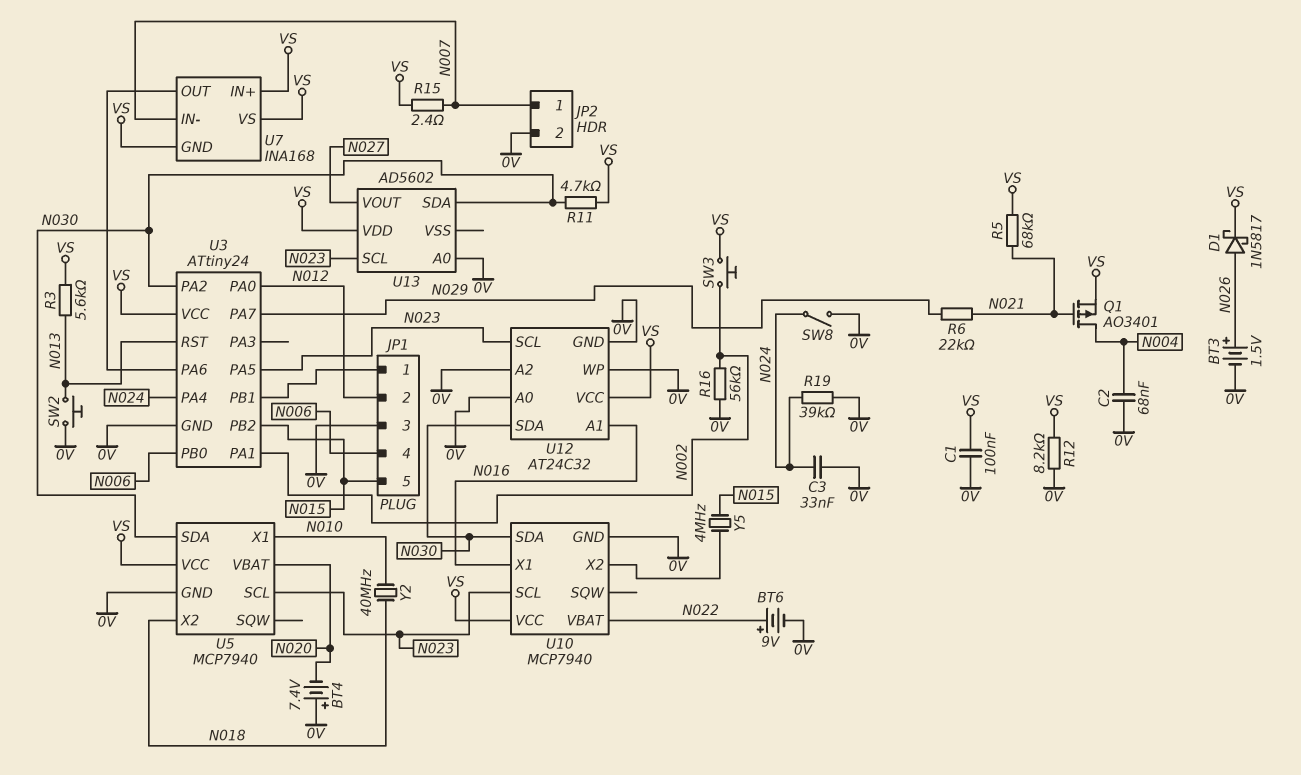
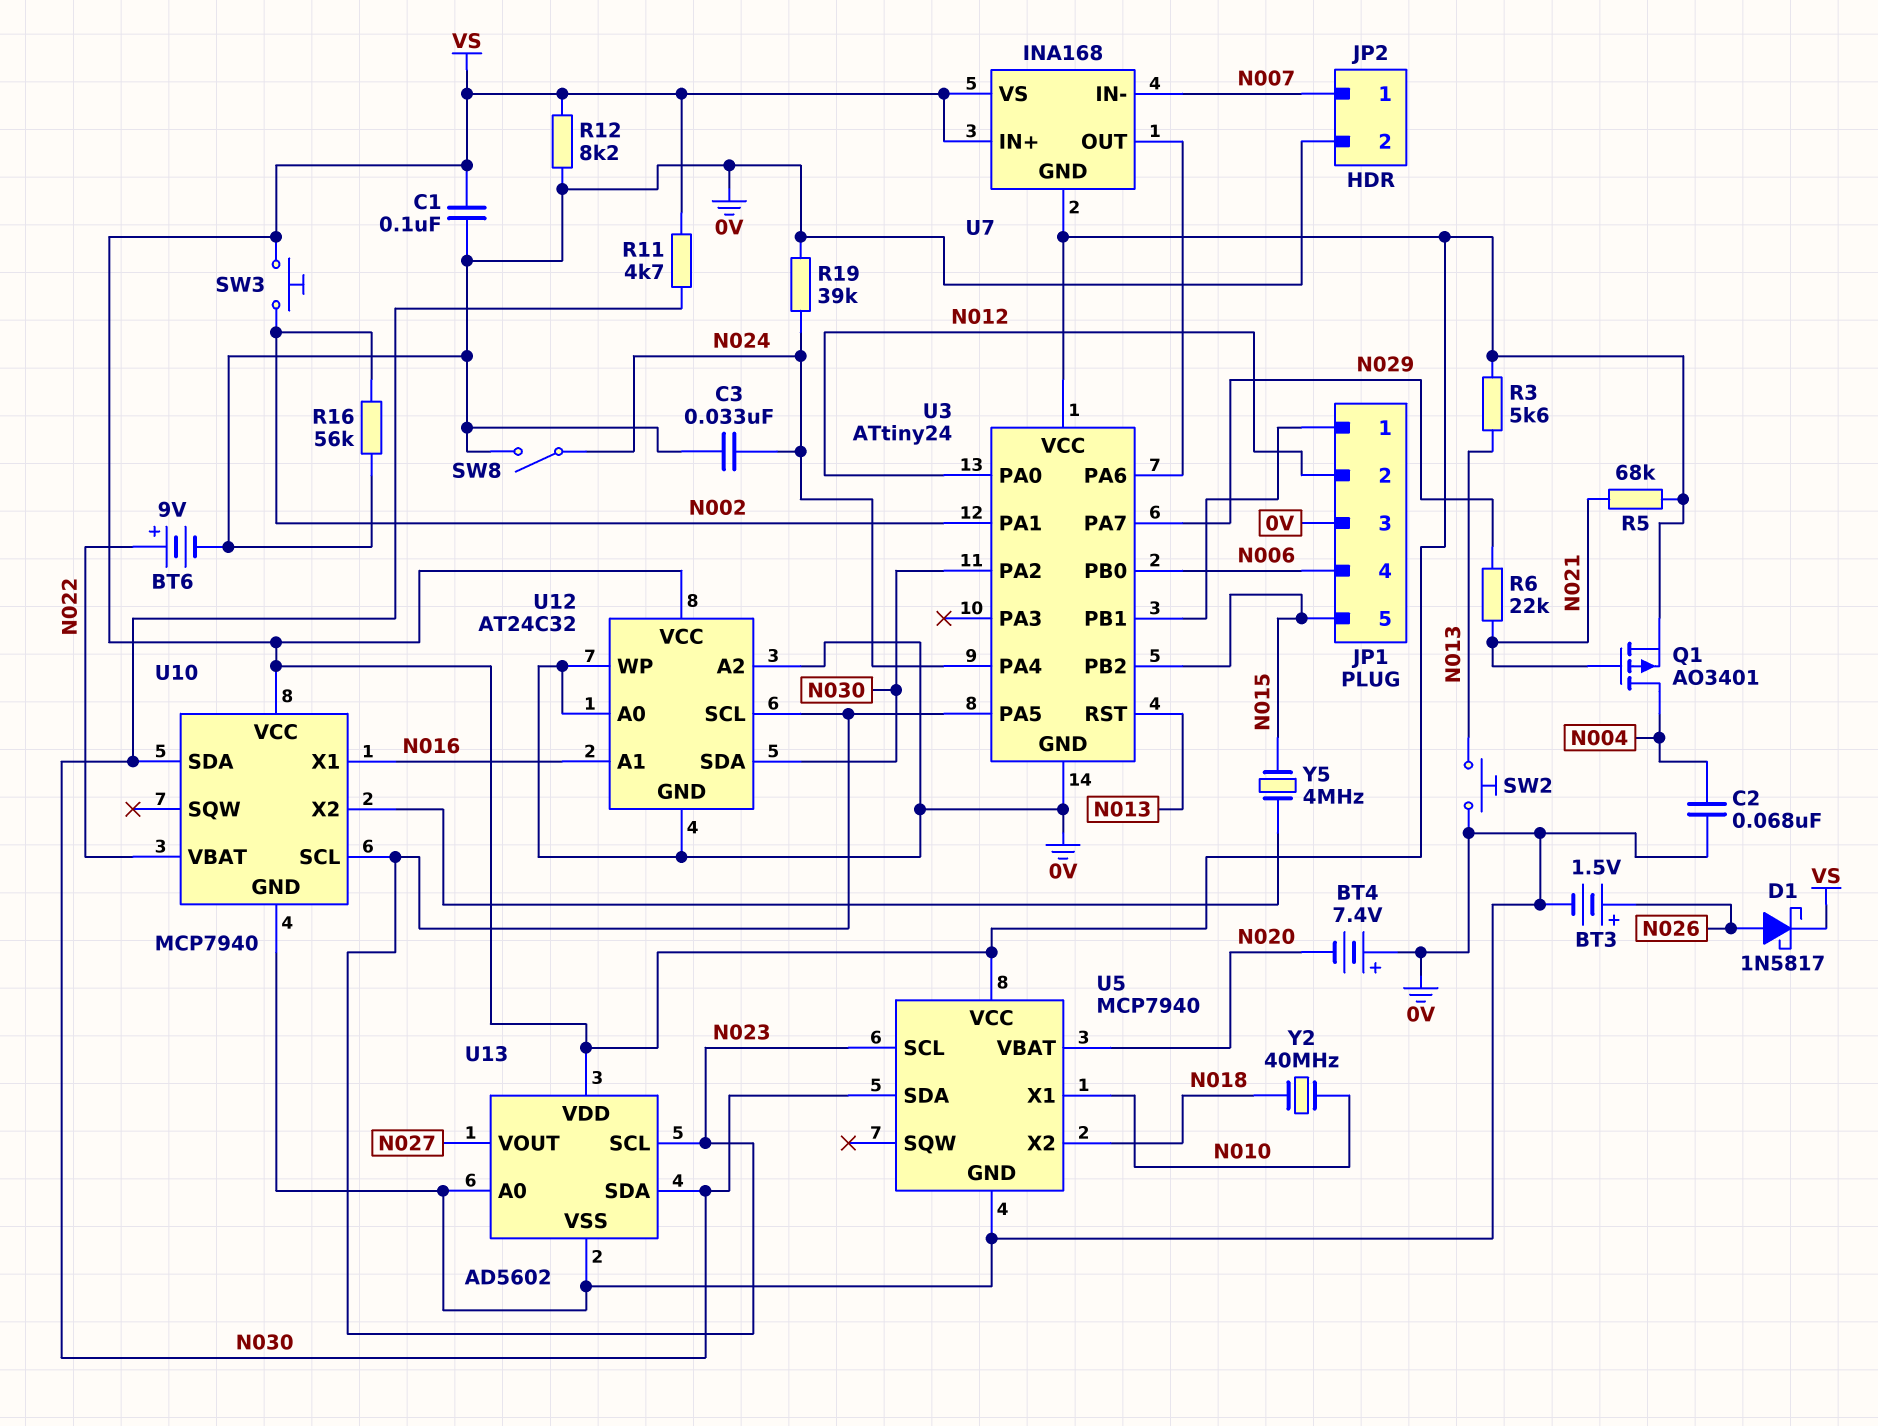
R15: 2.4 (N007, VS) -> none
U13 pin VSS: none -> 0V

